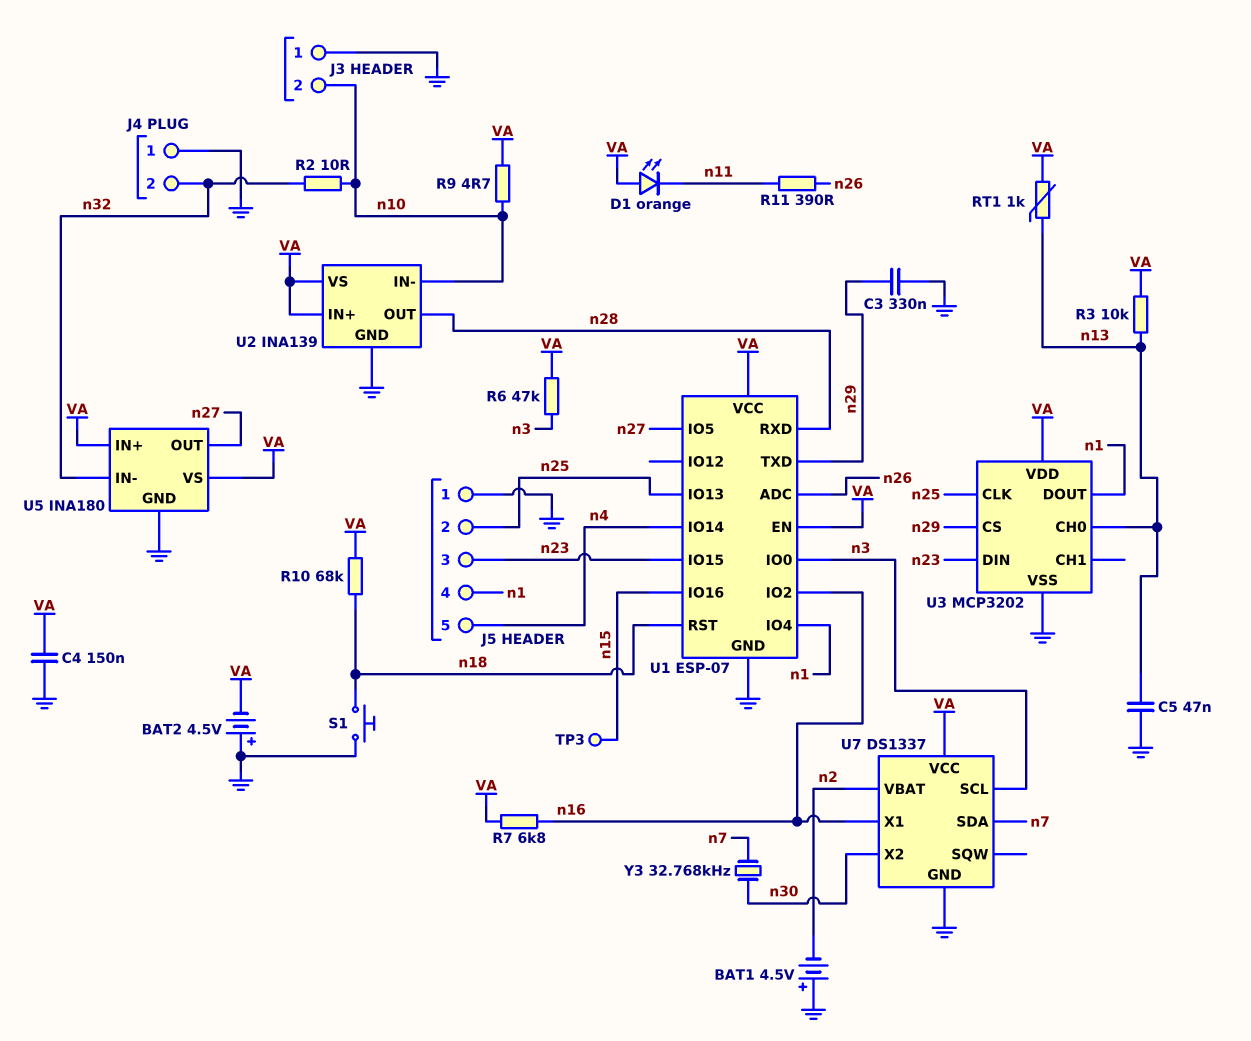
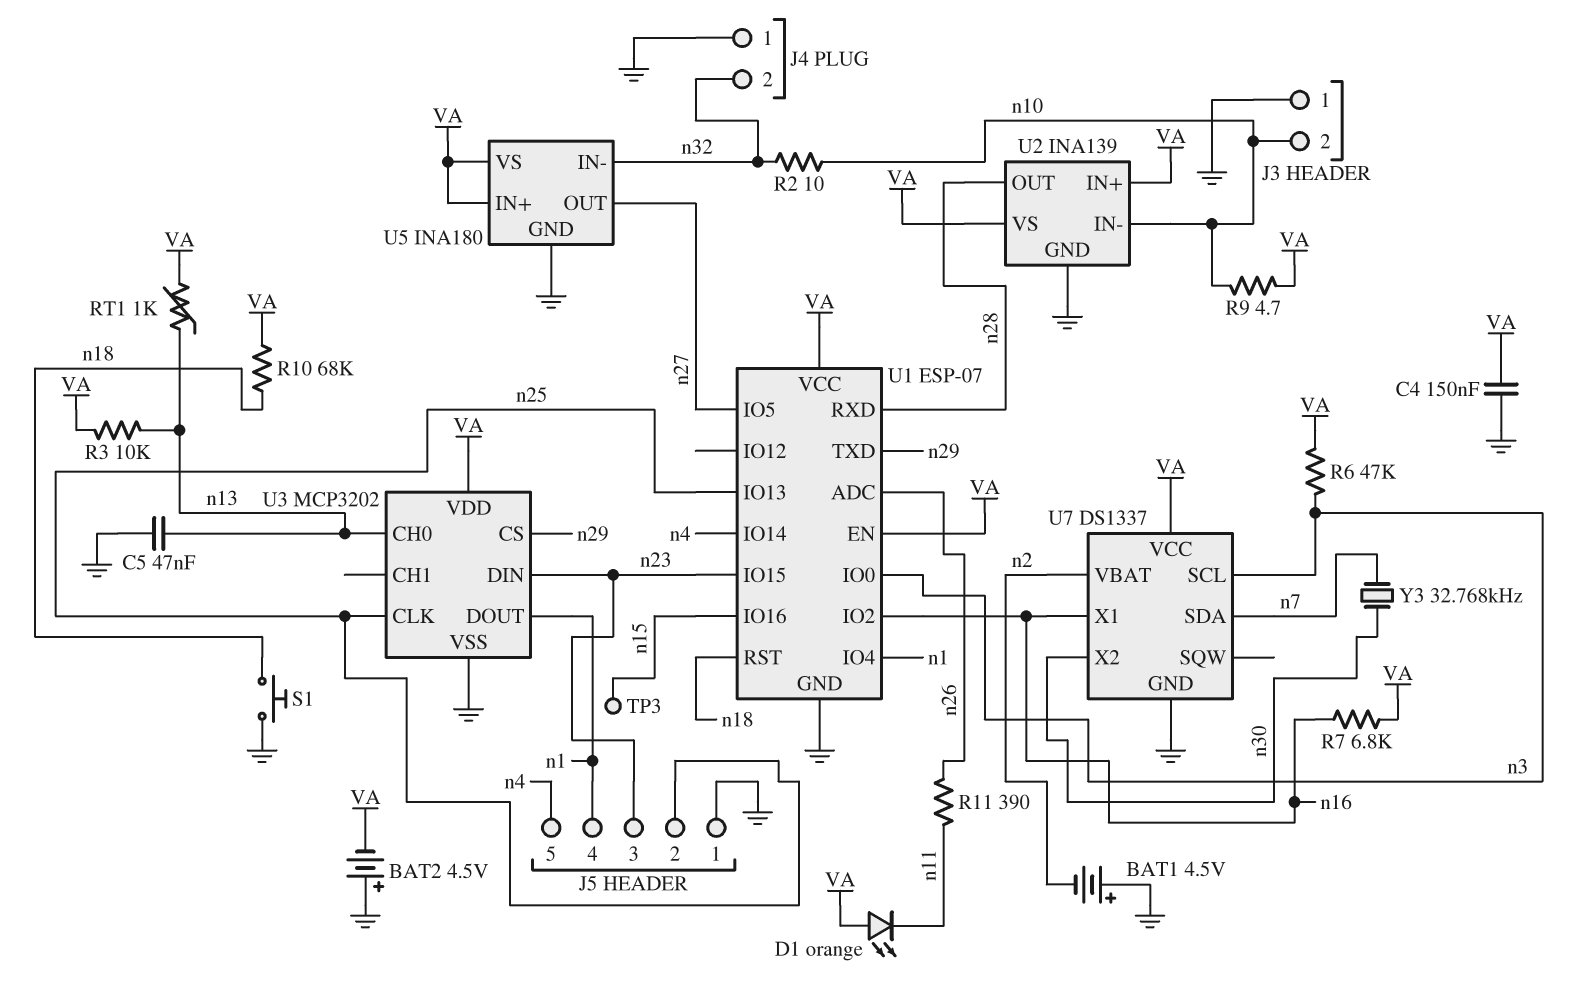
C3: 330nF (GND, n29) -> none

